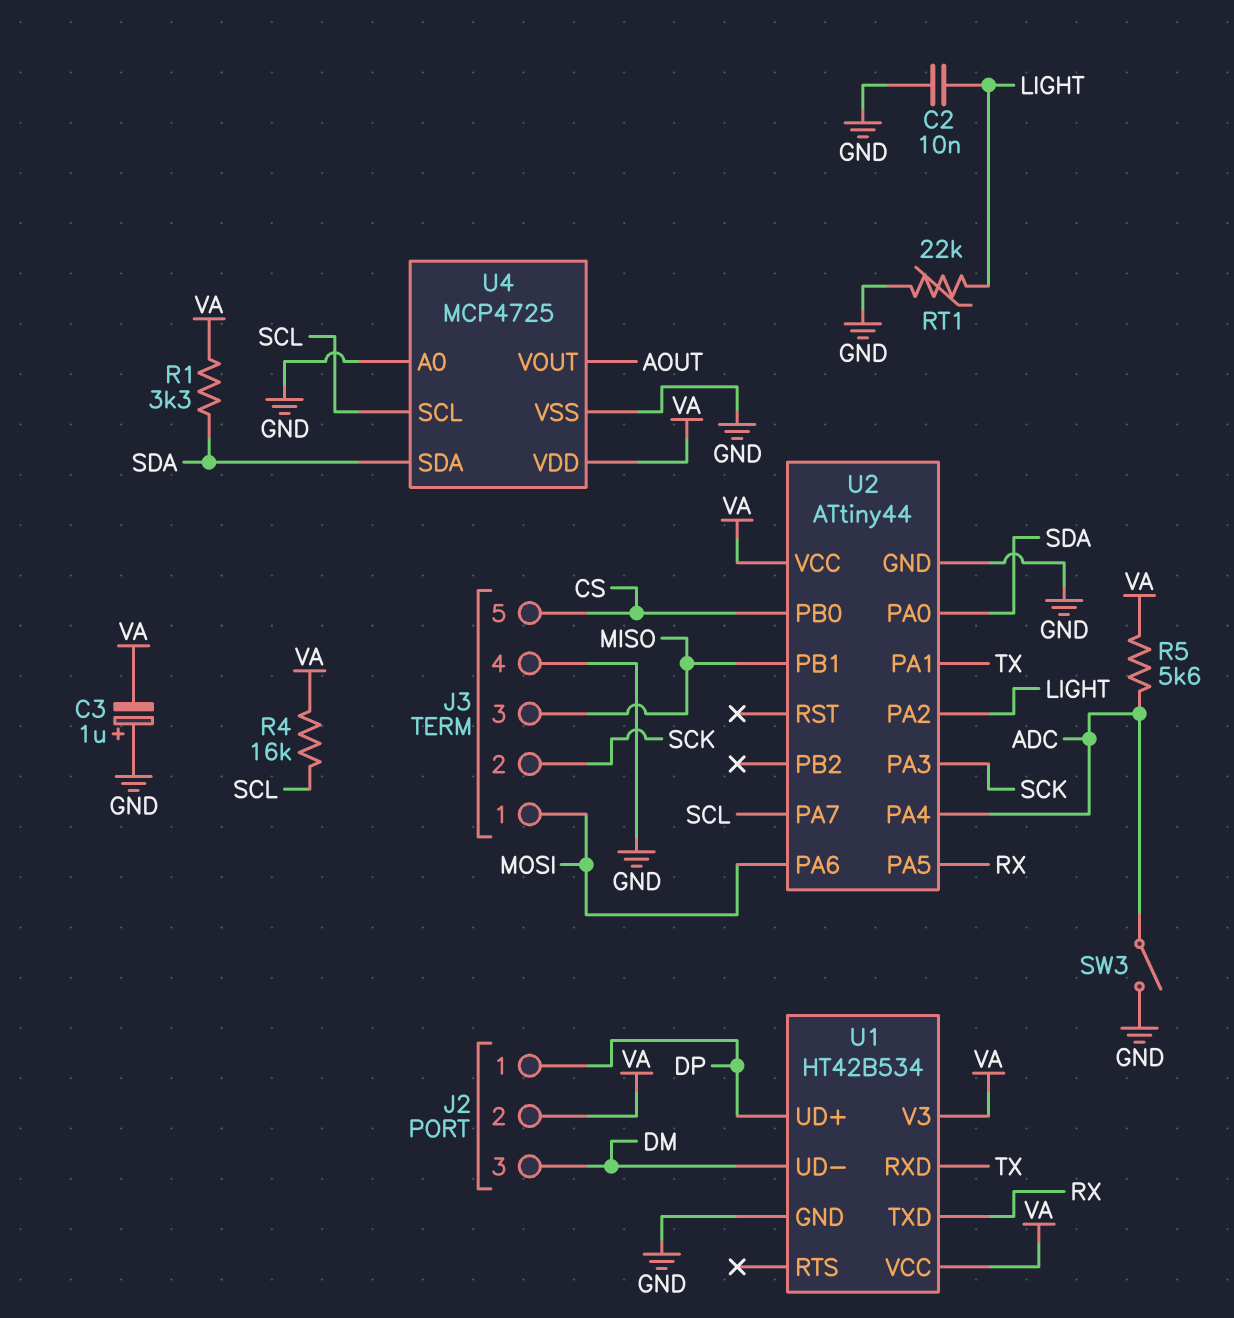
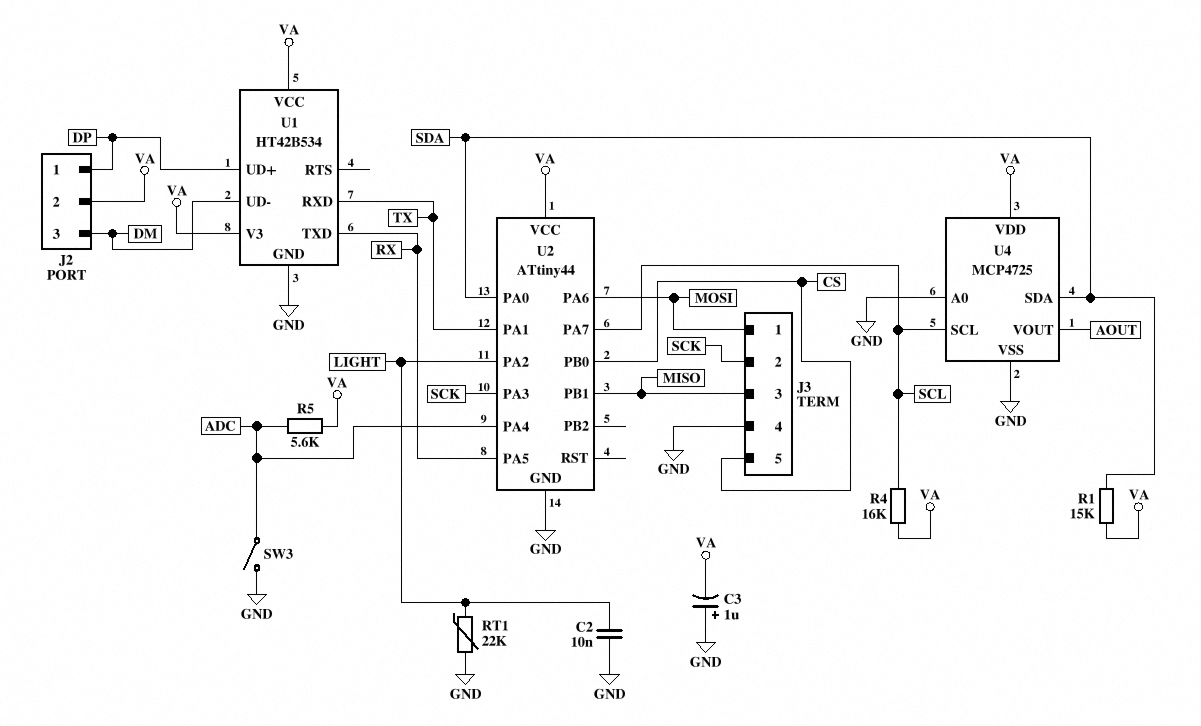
R1: 3.3k (SDA, VA) -> 15k (SDA, VA)

